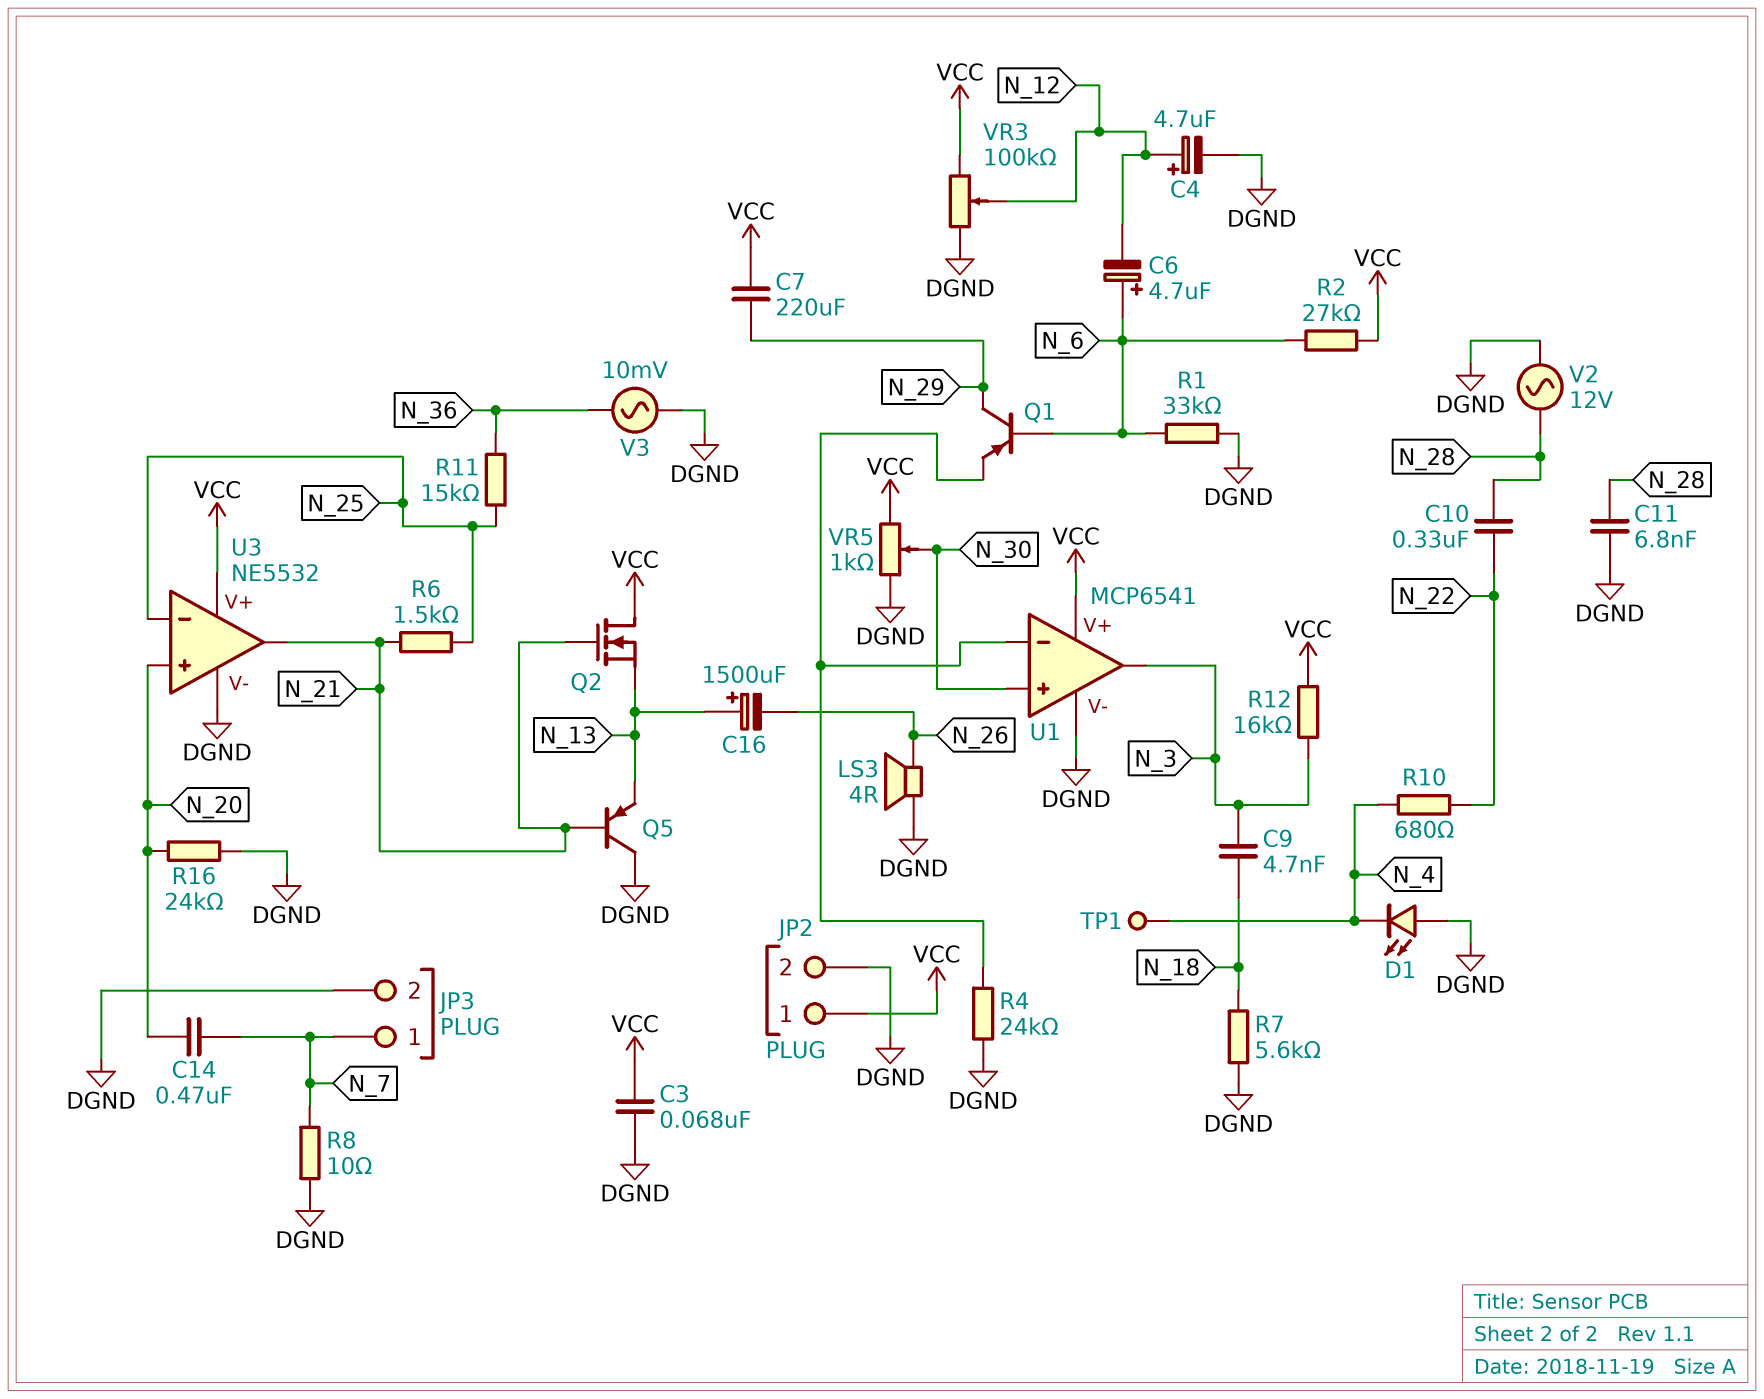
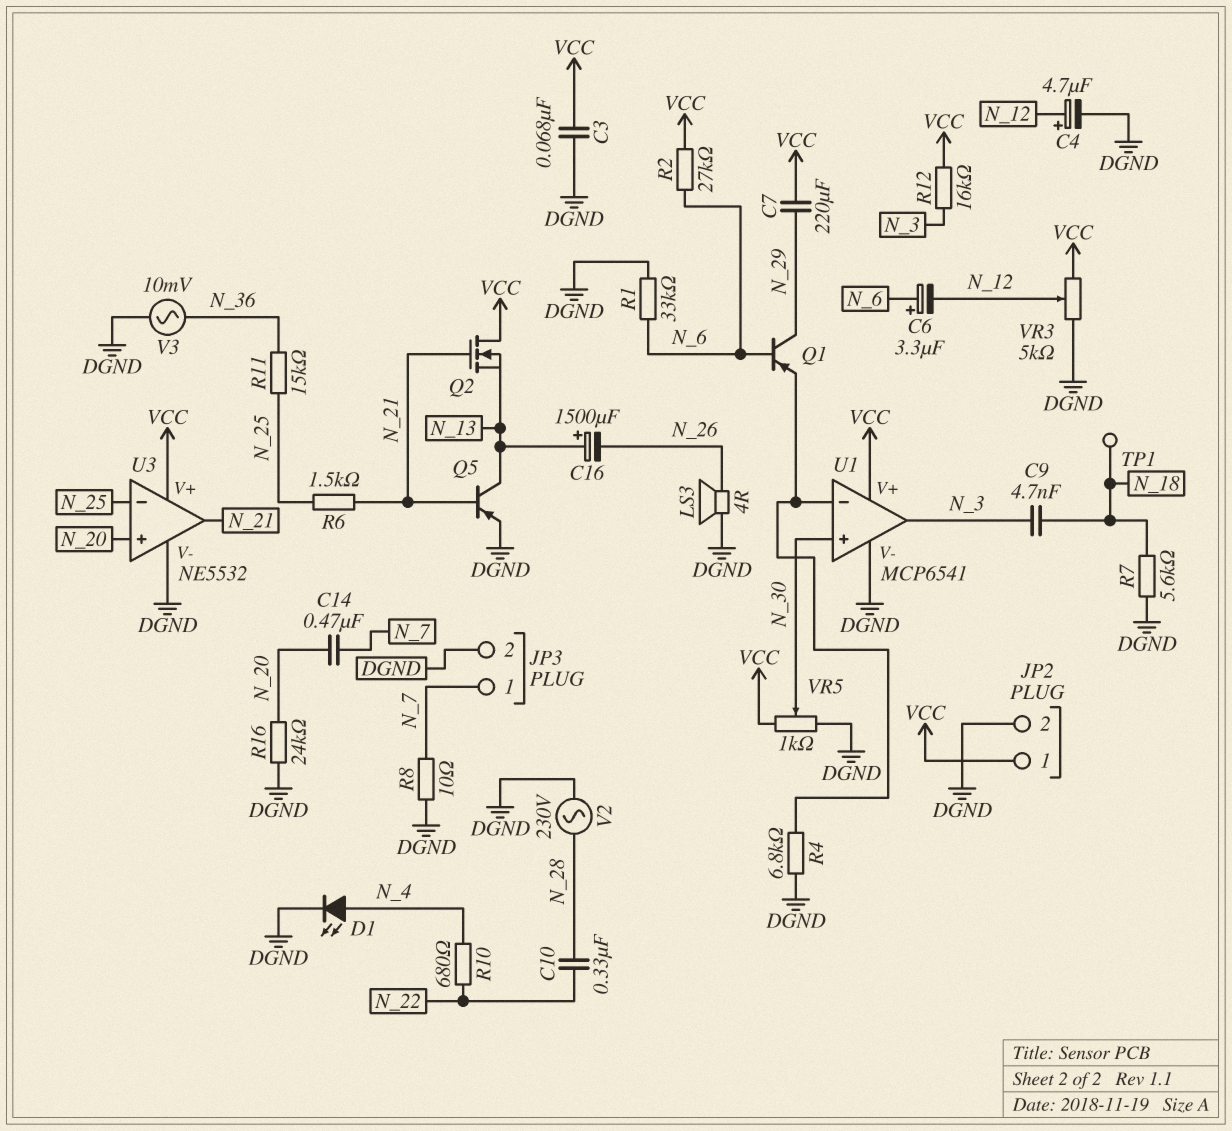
C6: 4.7uF (plus N_6, minus N_12) -> 3.3uF (plus N_6, minus N_12)
C11: 6.8nF (DGND, N_28) -> none
D1: LED (A DGND, K N_4) -> LED (A N_4, K DGND)
Q5: PNP (B N_21, C DGND, E N_13) -> PNP (B N_21, C N_13, E DGND)
R4: 24k (DGND, U1/in-) -> 6.8k (DGND, U1/in-)
TP1: test point (N_4) -> test point (N_18)
V2: AC 12V (DGND, N_28) -> AC 230V (DGND, N_28)
VR3: 100k (DGND, VCC, wiper N_12) -> 5k (DGND, VCC, wiper N_12)

